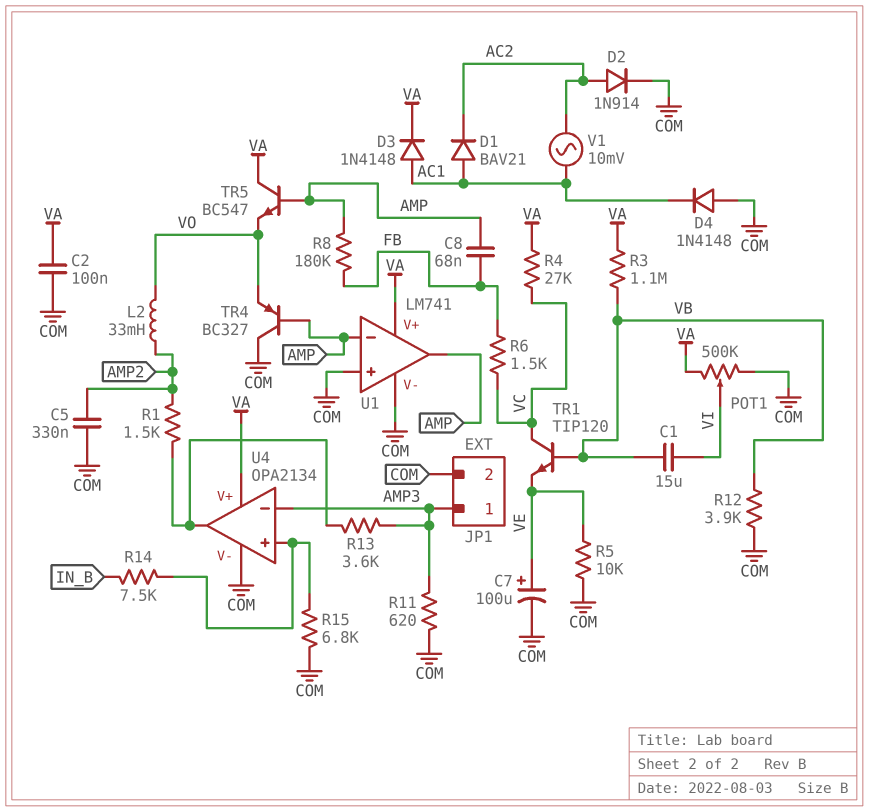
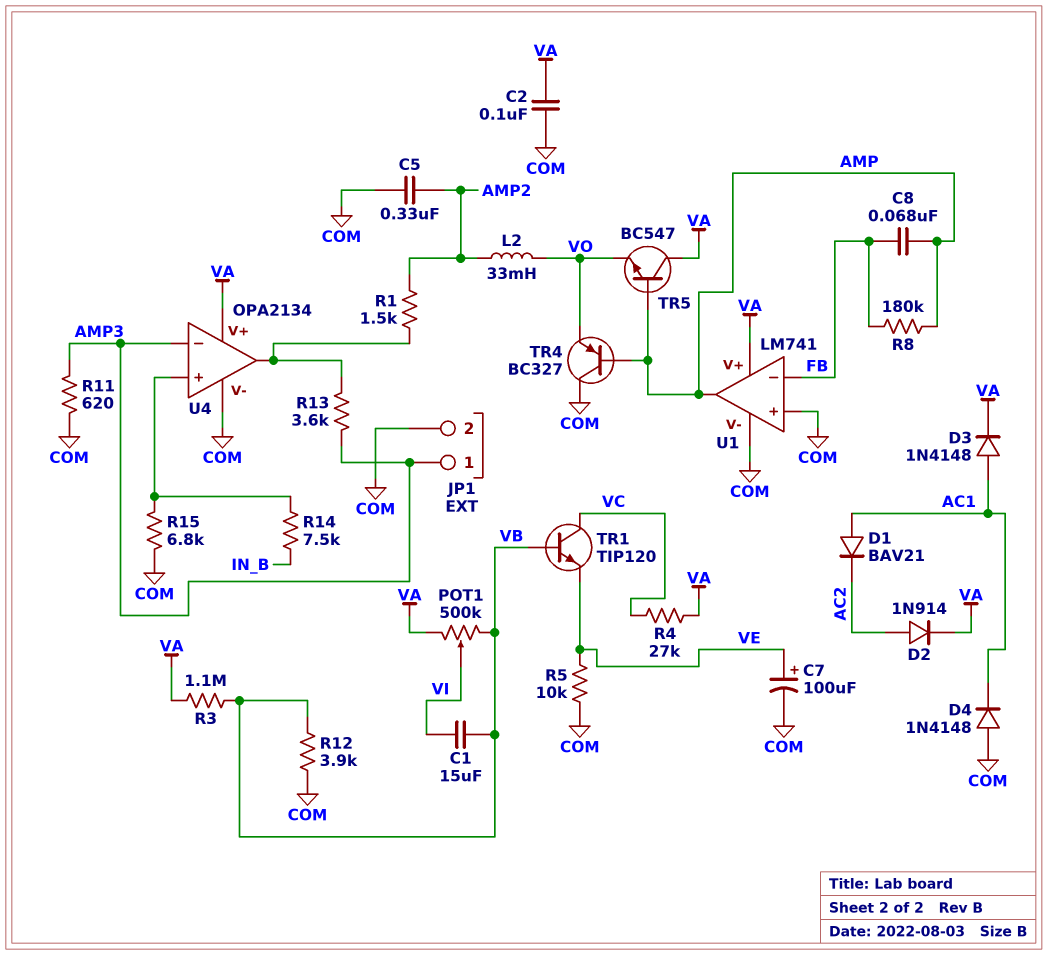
D2: diode 1N914 (A AC2, K COM) -> diode 1N914 (A AC2, K VA)
POT1: 500k (COM, VA, wiper VI) -> 500k (VA, VB, wiper VI)
R6: 1.5k (FB, VC) -> none
U1 pin in-: AMP -> FB
V1: AC 10mV (AC1, AC2) -> none

